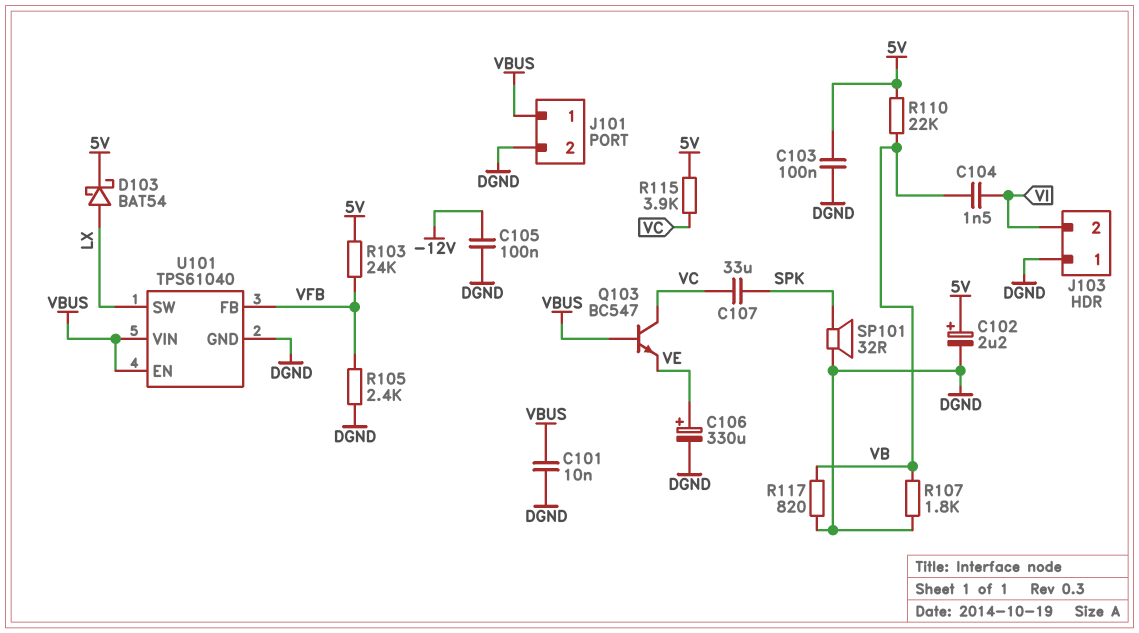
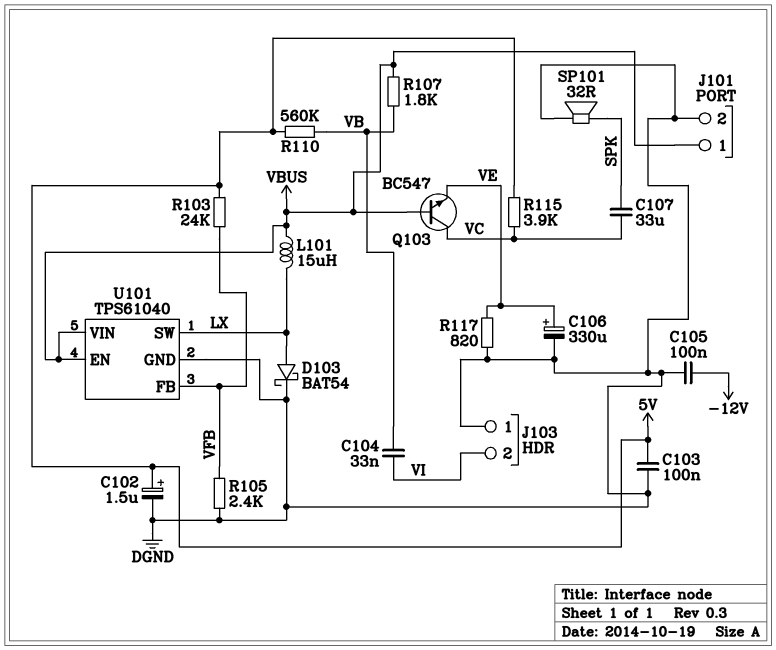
C101: 10nF (DGND, VBUS) -> none
C102: 2.2uF (plus 5V, minus DGND) -> 1.5uF (plus 5V, minus DGND)
C104: 1.5nF (VB, VI) -> 33nF (VB, VI)
D103: schottky BAT54 (A LX, K 5V) -> schottky BAT54 (A LX, K DGND)
L101: none -> 15uH (LX, VBUS)
R107: 1.8k (DGND, VB) -> 1.8k (VB, VBUS)
R110: 22k (5V, VB) -> 560k (5V, VB)
R117: 820 (DGND, VB) -> 820 (DGND, VE)

